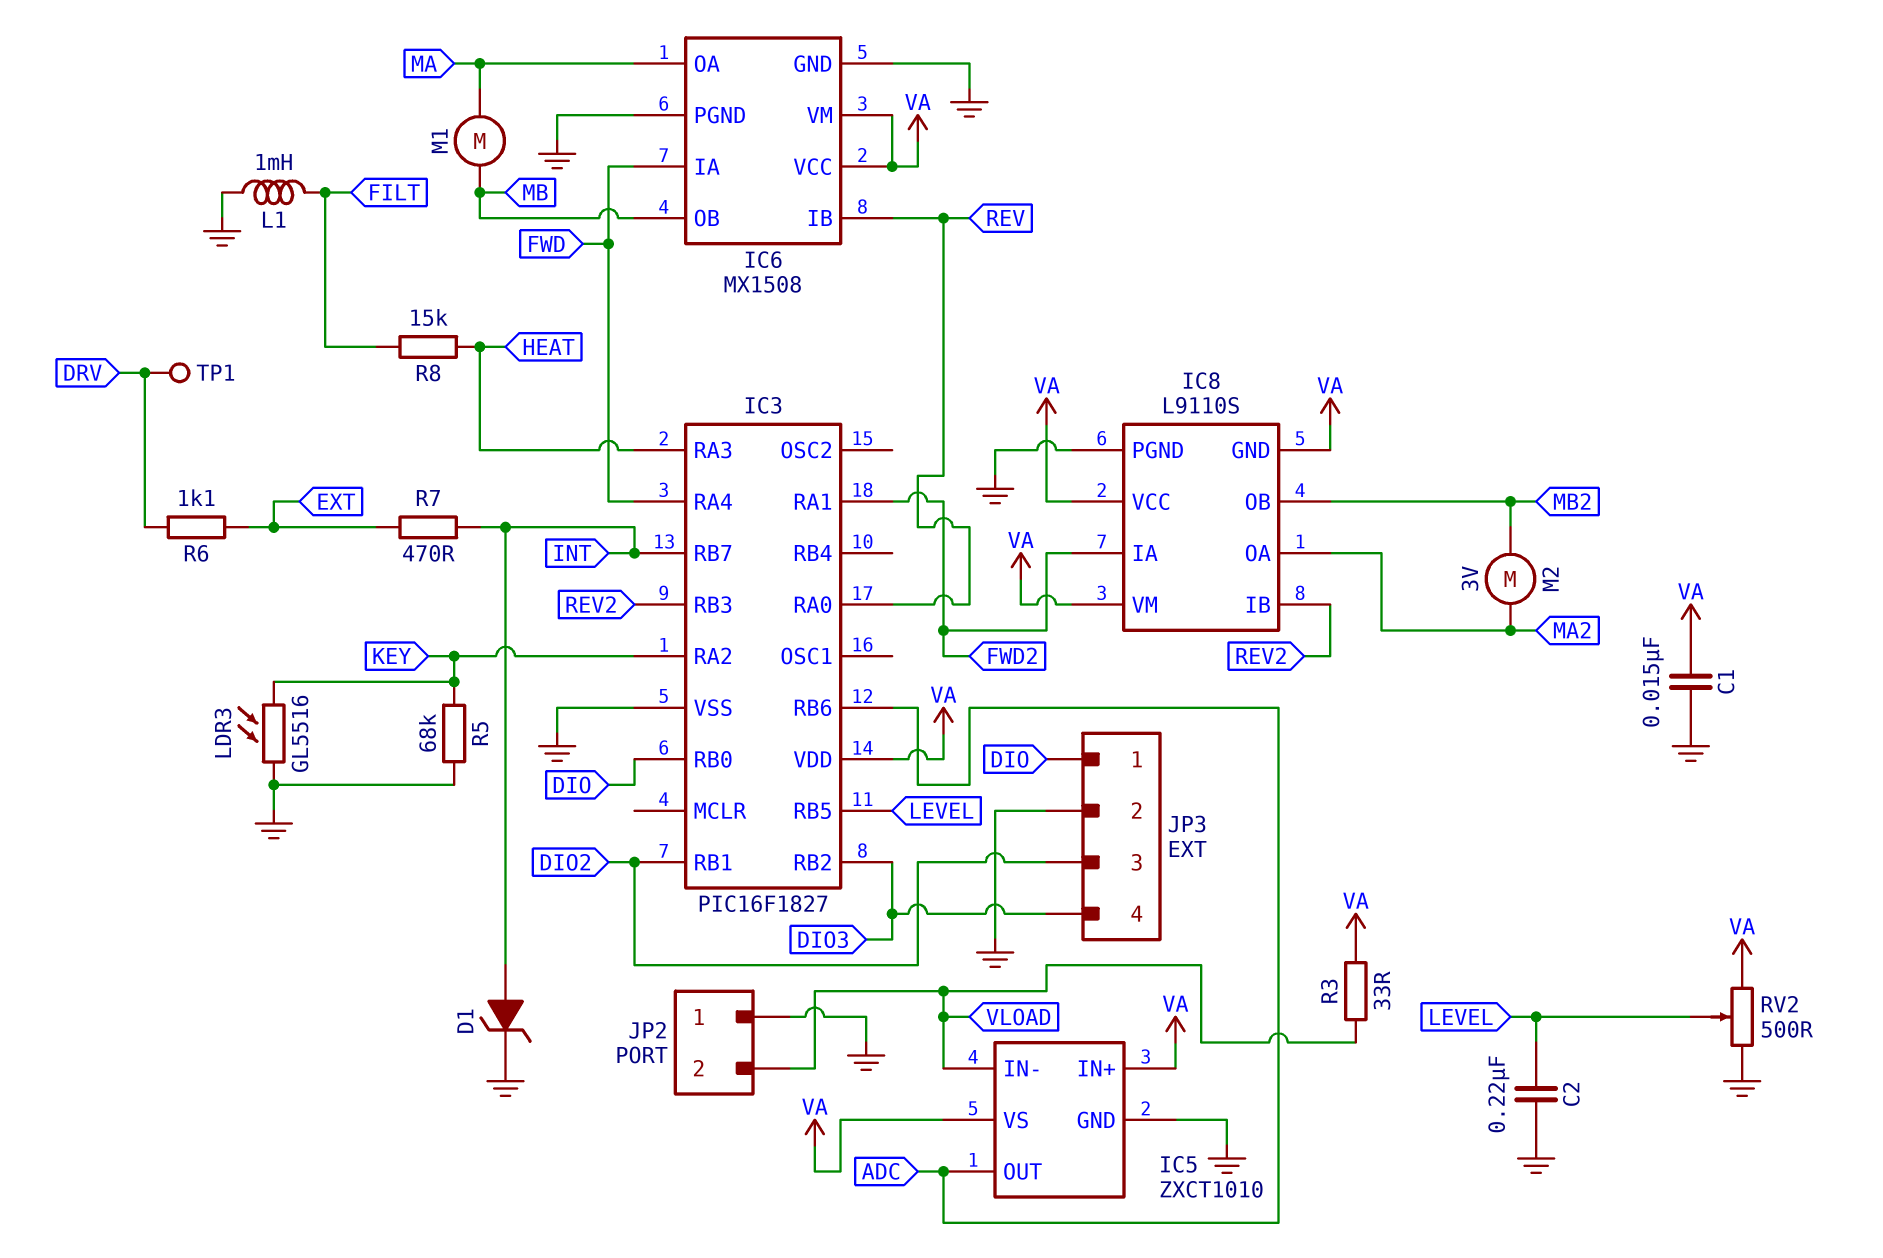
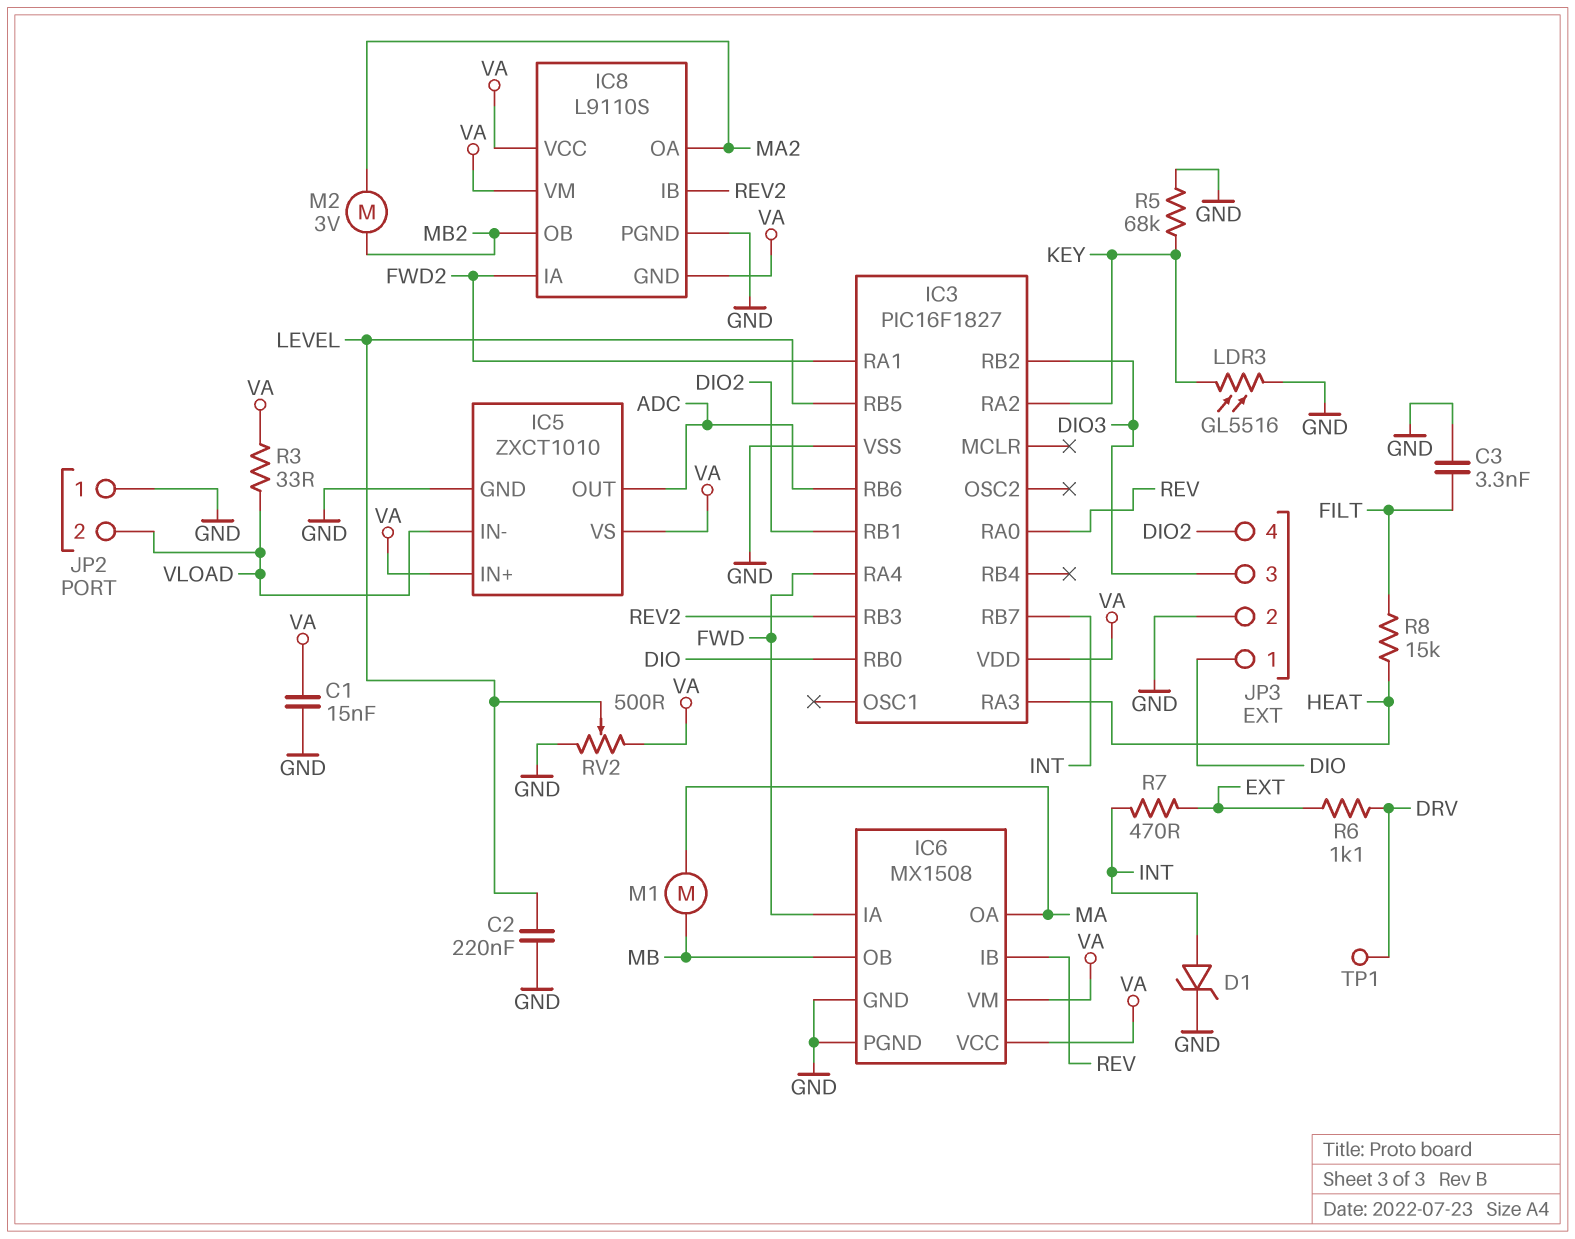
C3: none -> 3.3nF (FILT, GND)
JP3 pin 3: DIO2 -> DIO3
JP3 pin 4: DIO3 -> DIO2
L1: 1mH (FILT, GND) -> none

